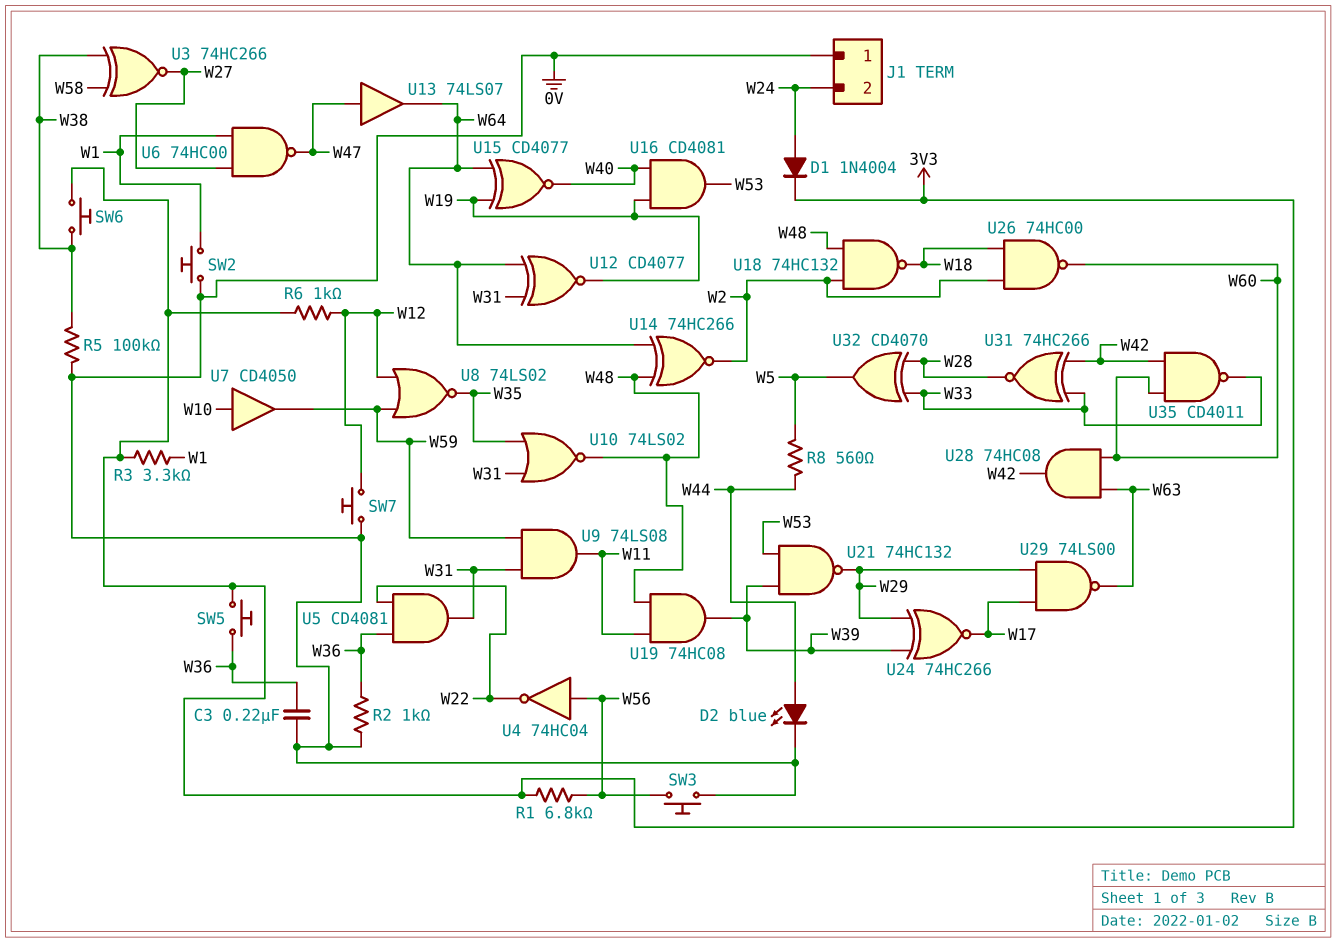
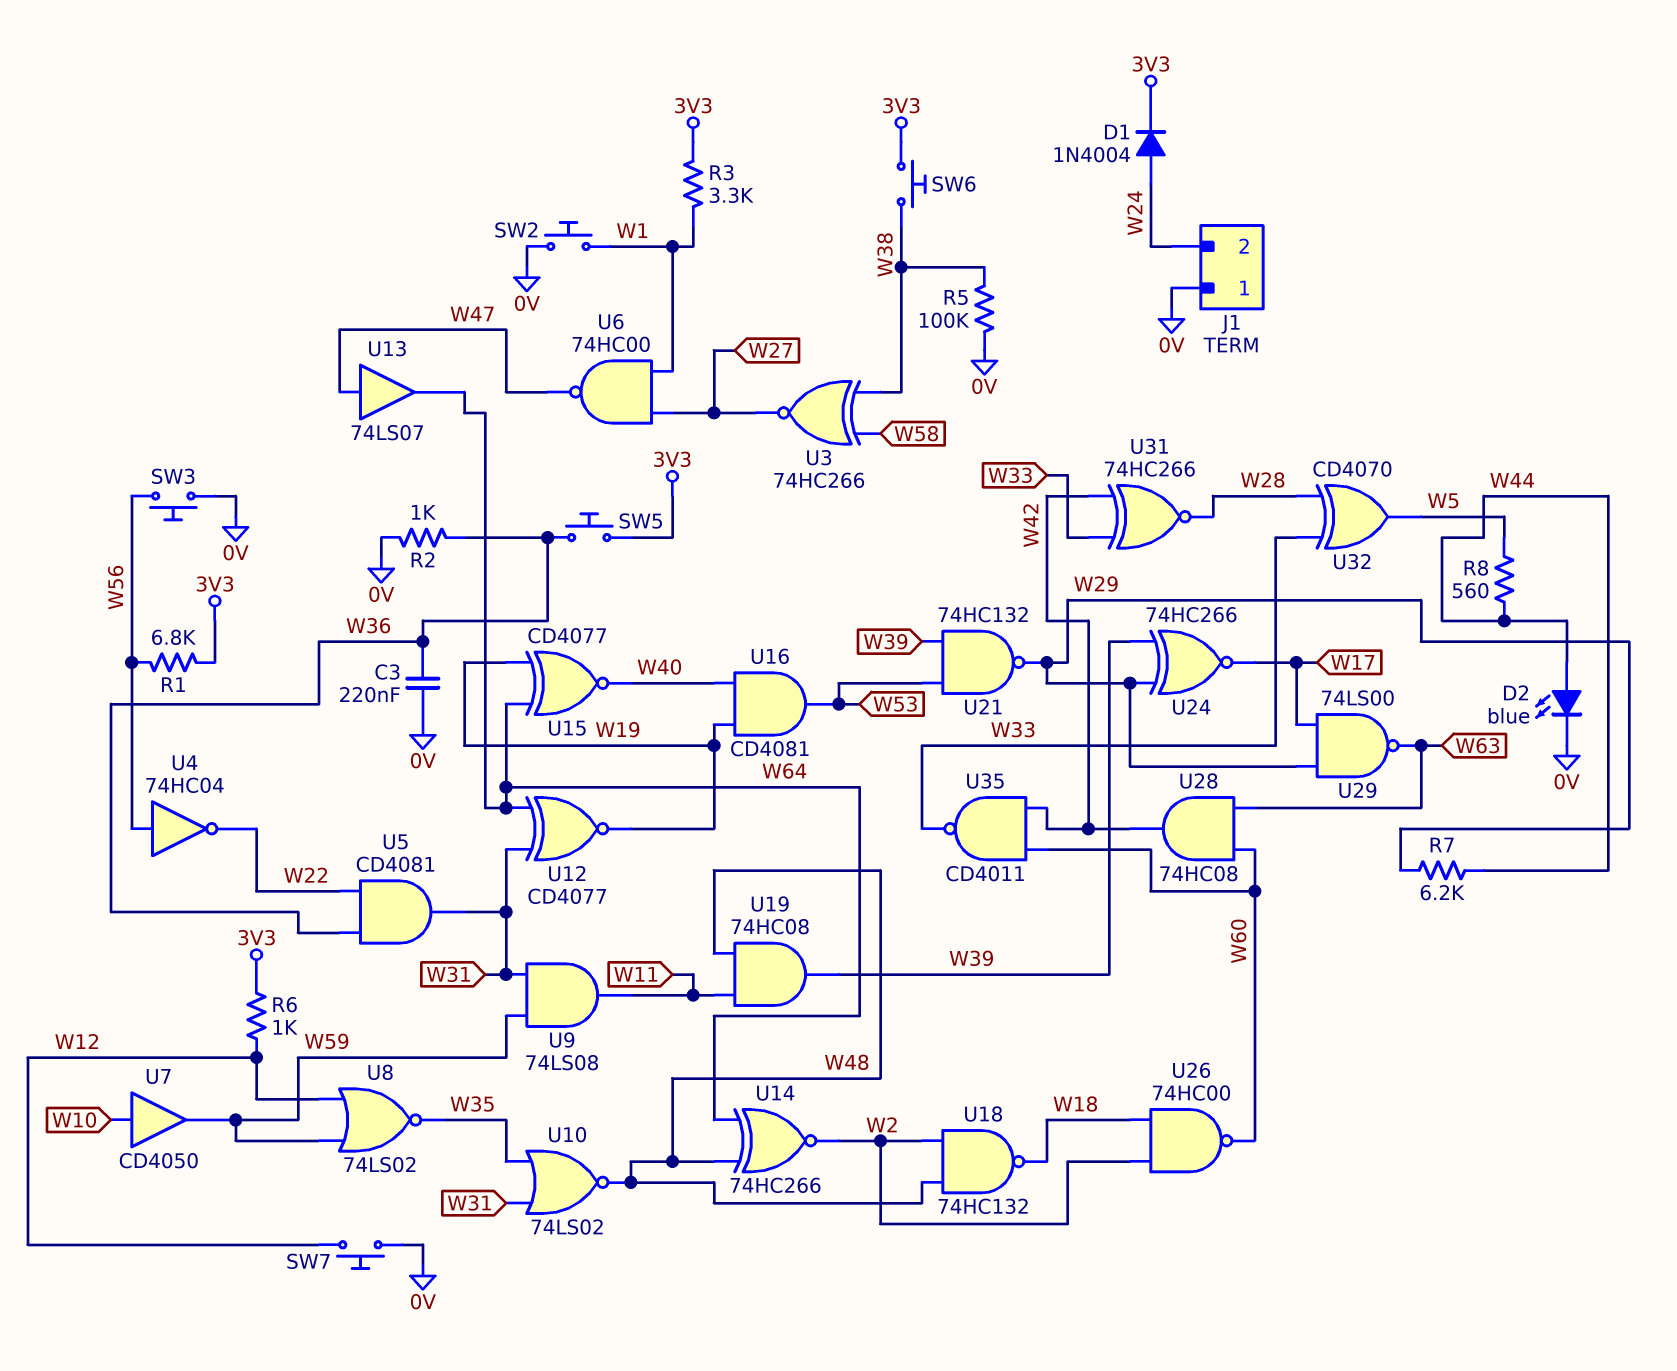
R7: none -> 6.2k (W29, W44)

